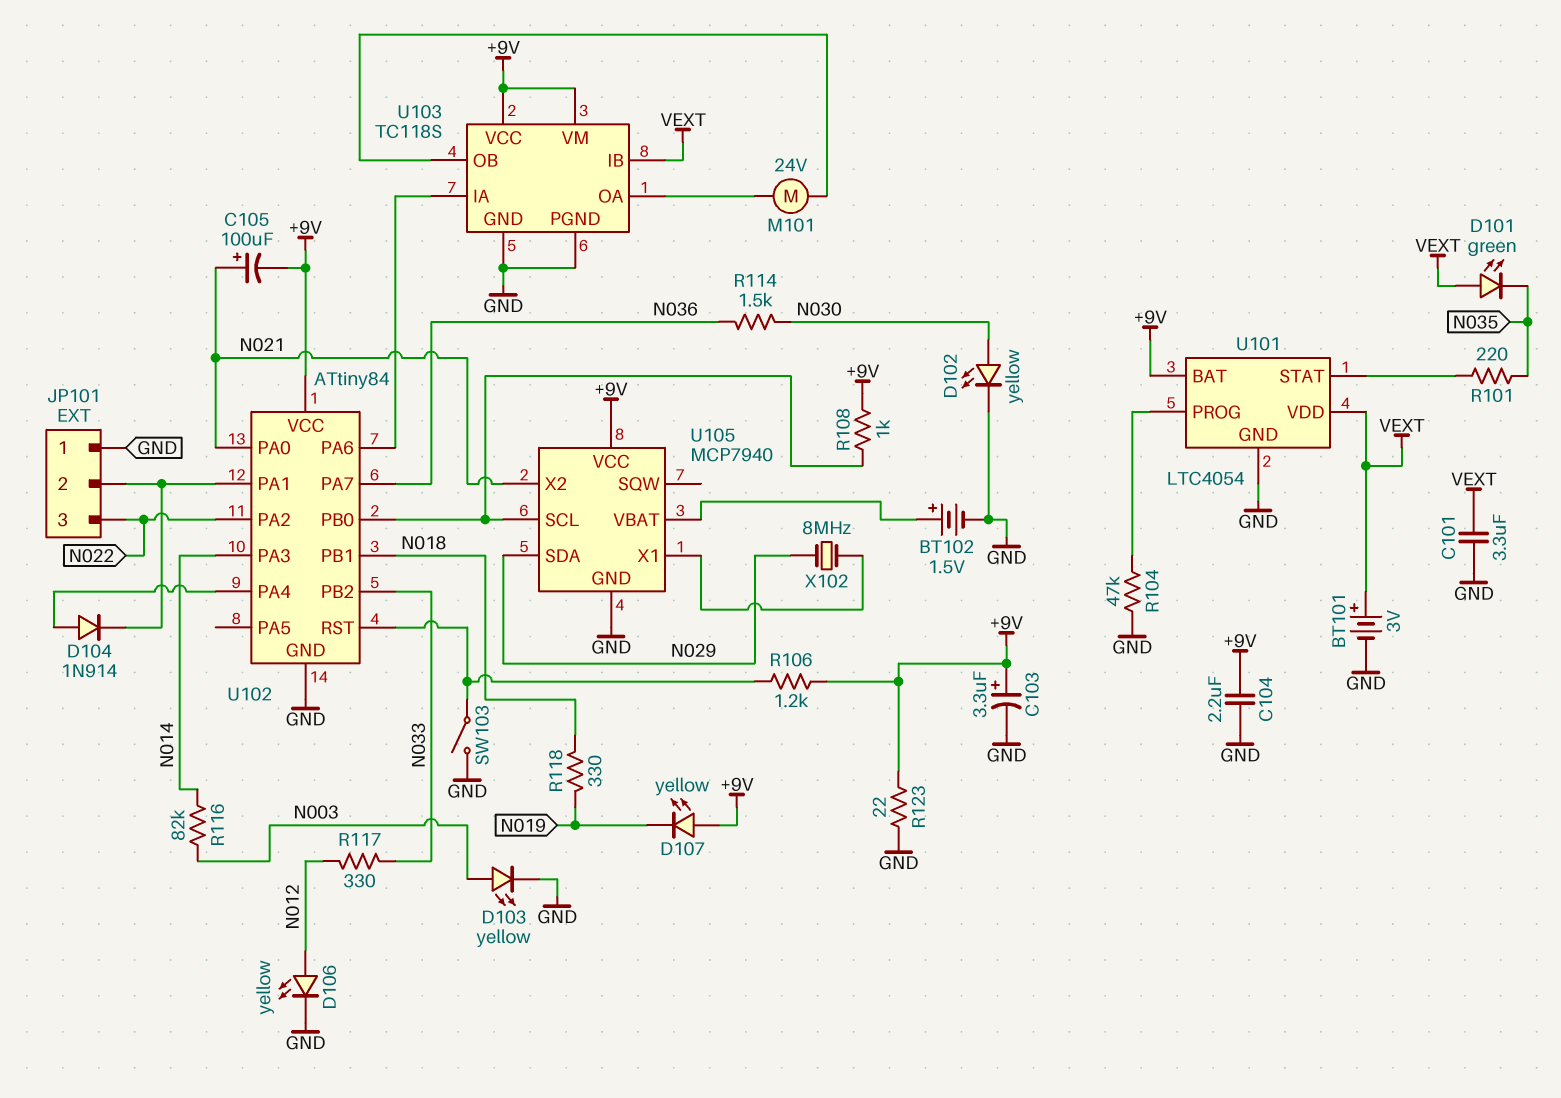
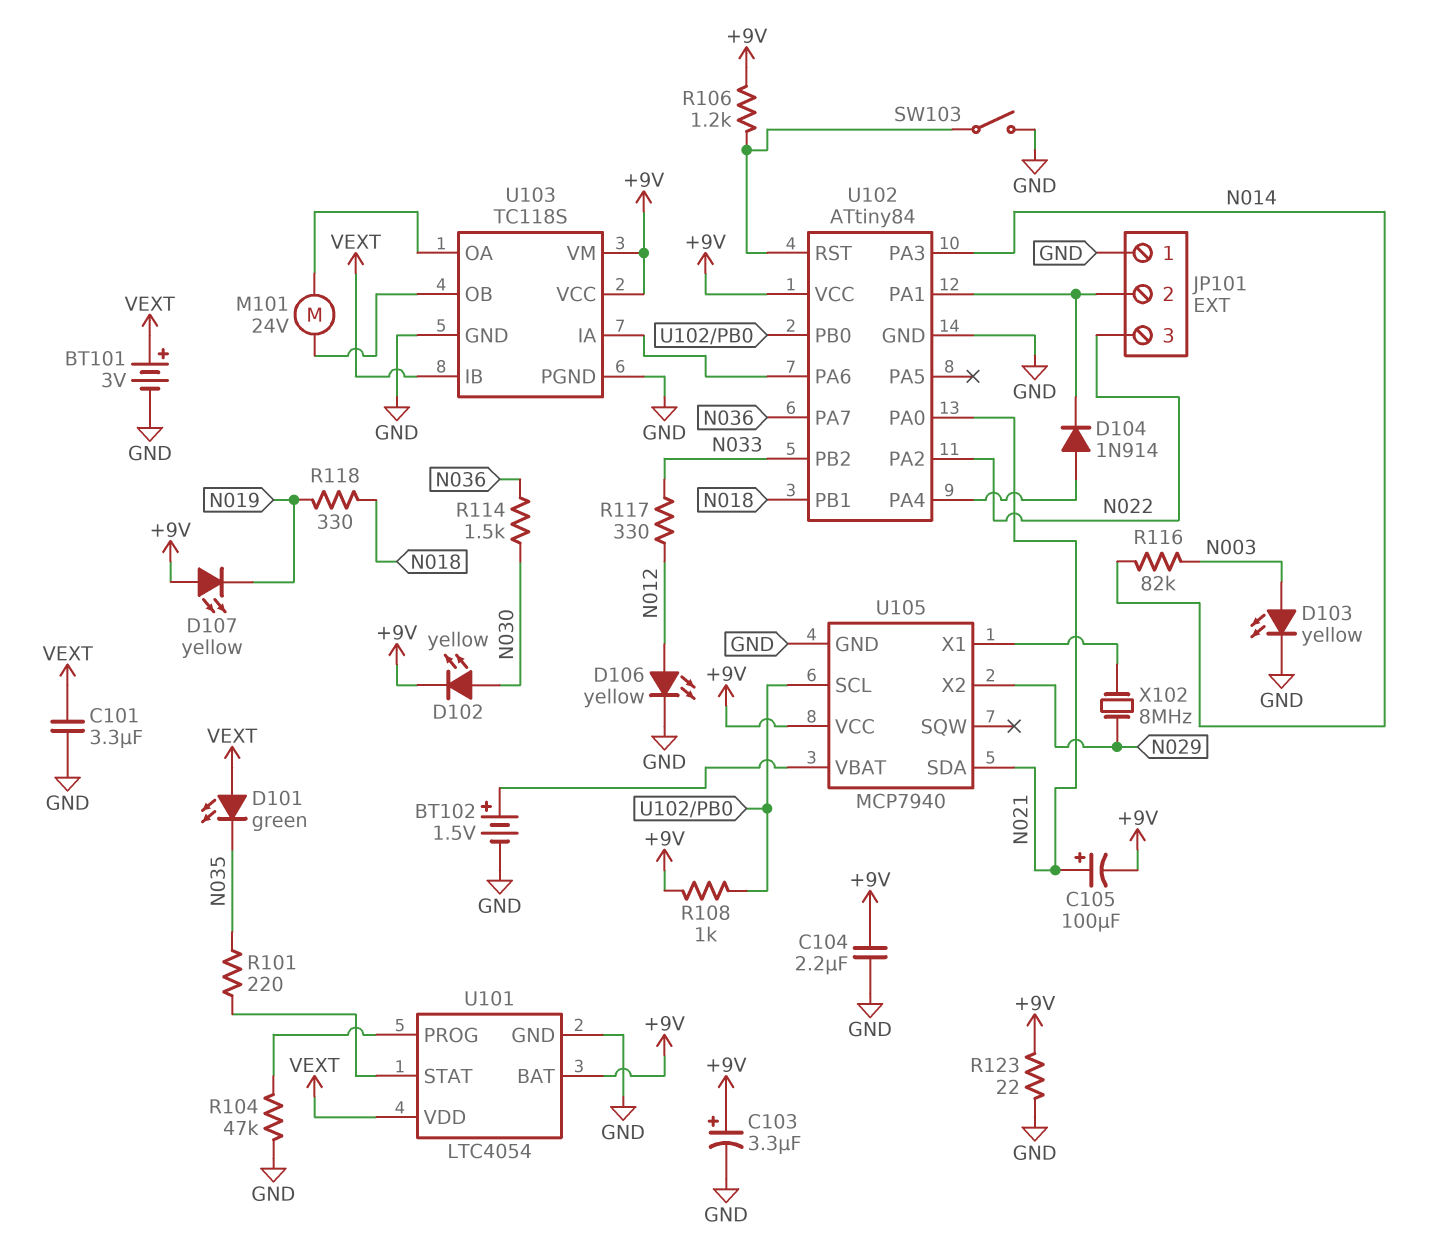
D102: LED yellow (A N030, K GND) -> LED yellow (A N030, K +9V)
U105 pin SDA: N029 -> N021
U105 pin X2: N021 -> N029

